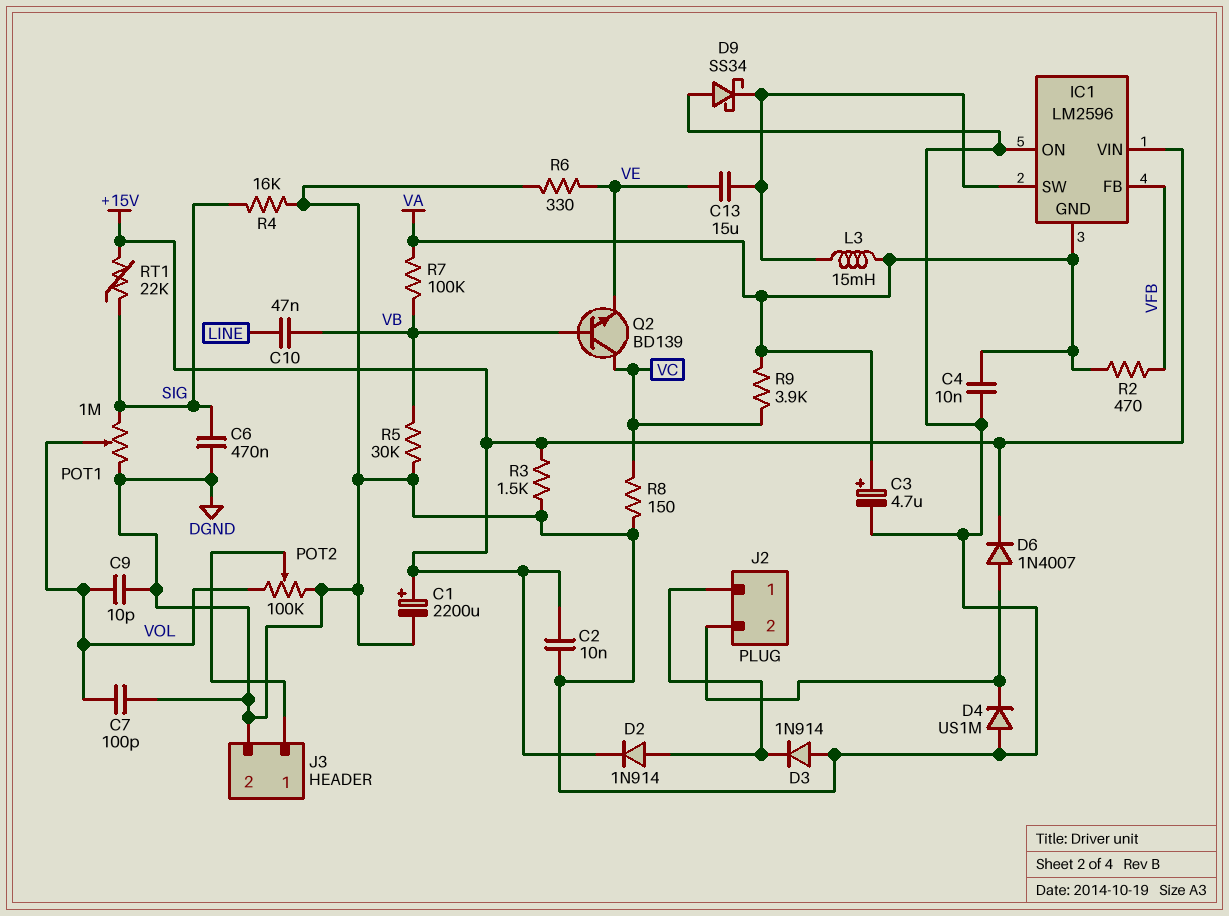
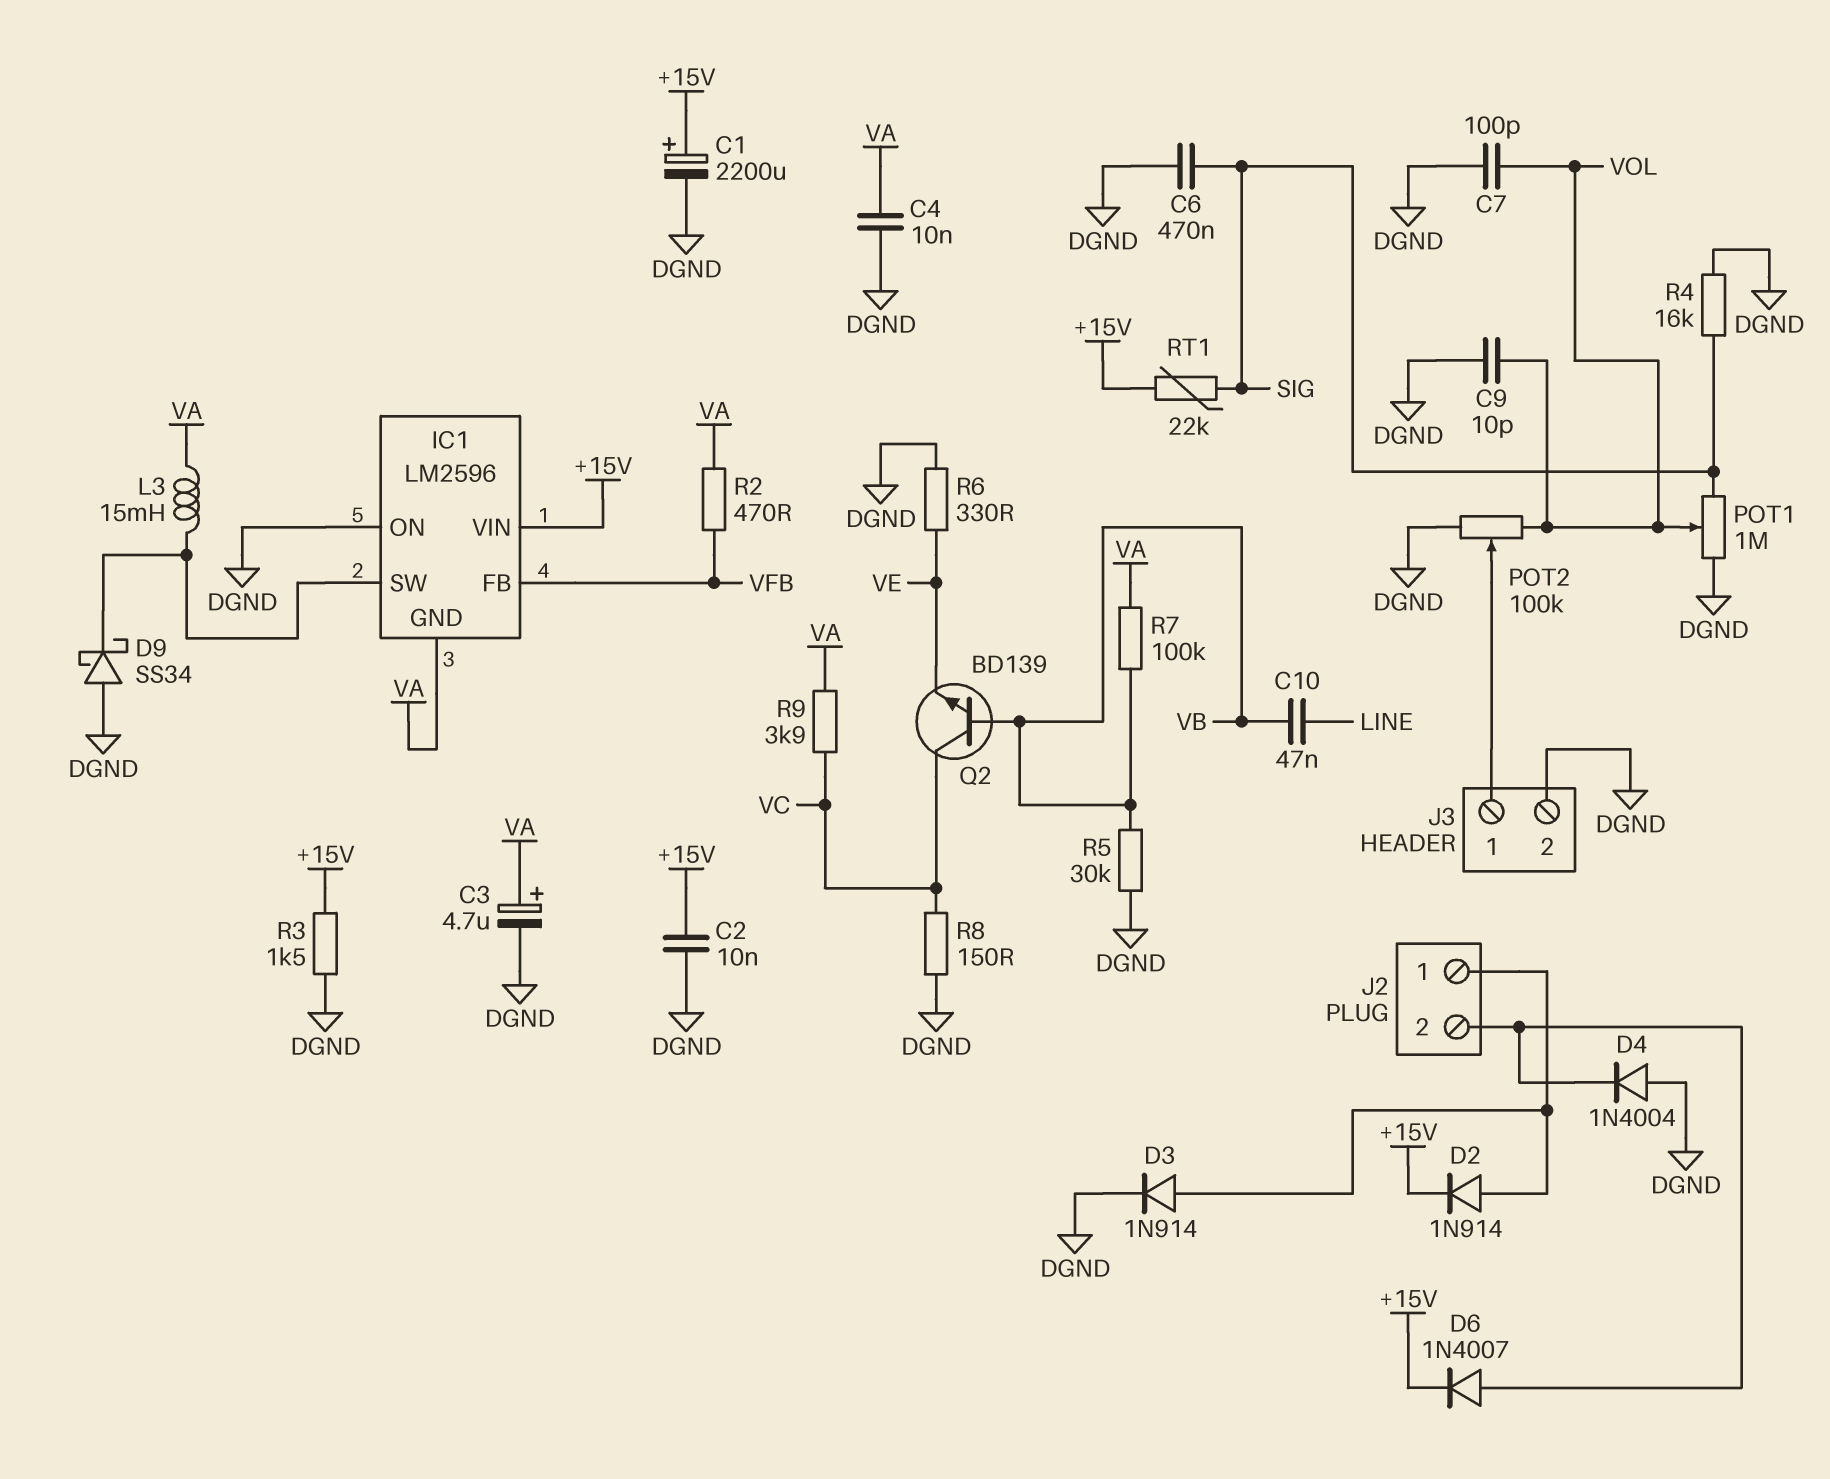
C13: 15uF (IC1/SW, VE) -> none
D3: diode 1N914 (A DGND, K J2/1) -> diode 1N914 (A J2/1, K DGND)
D4: diode US1M (A DGND, K J2/2) -> diode 1N4004 (A DGND, K J2/2)

